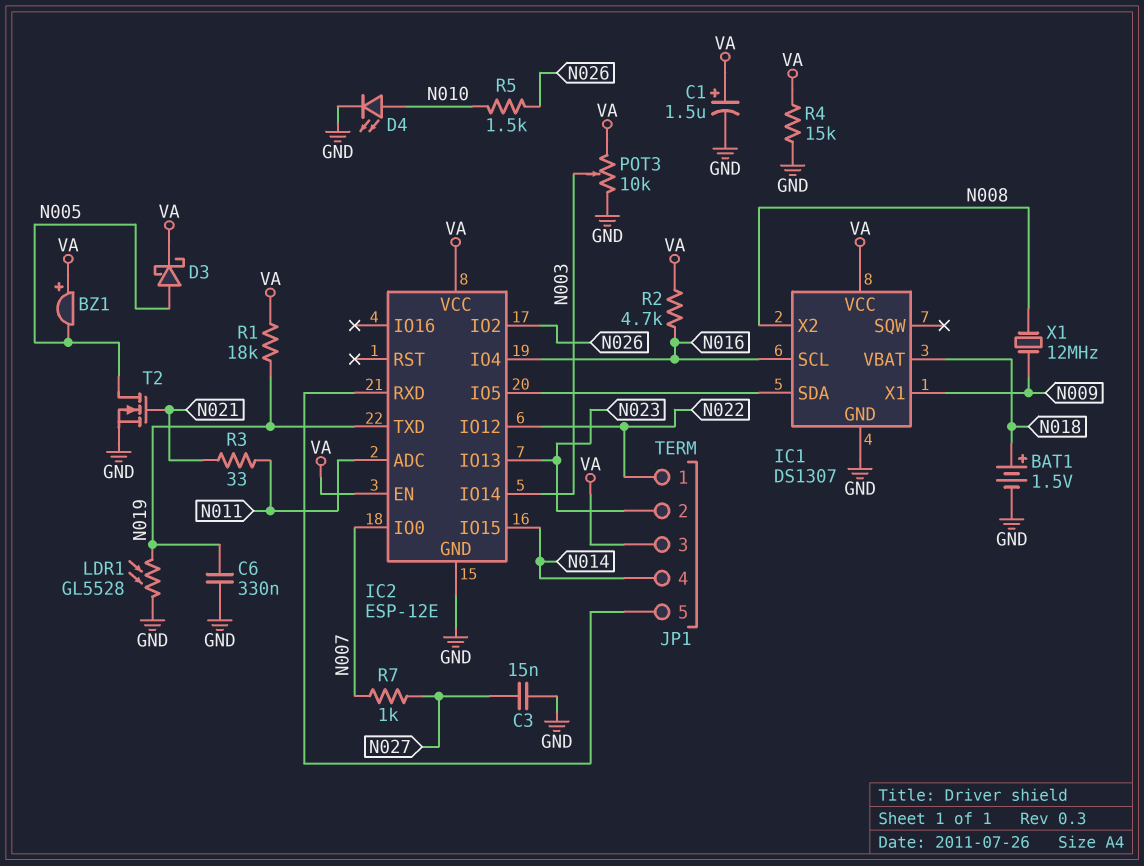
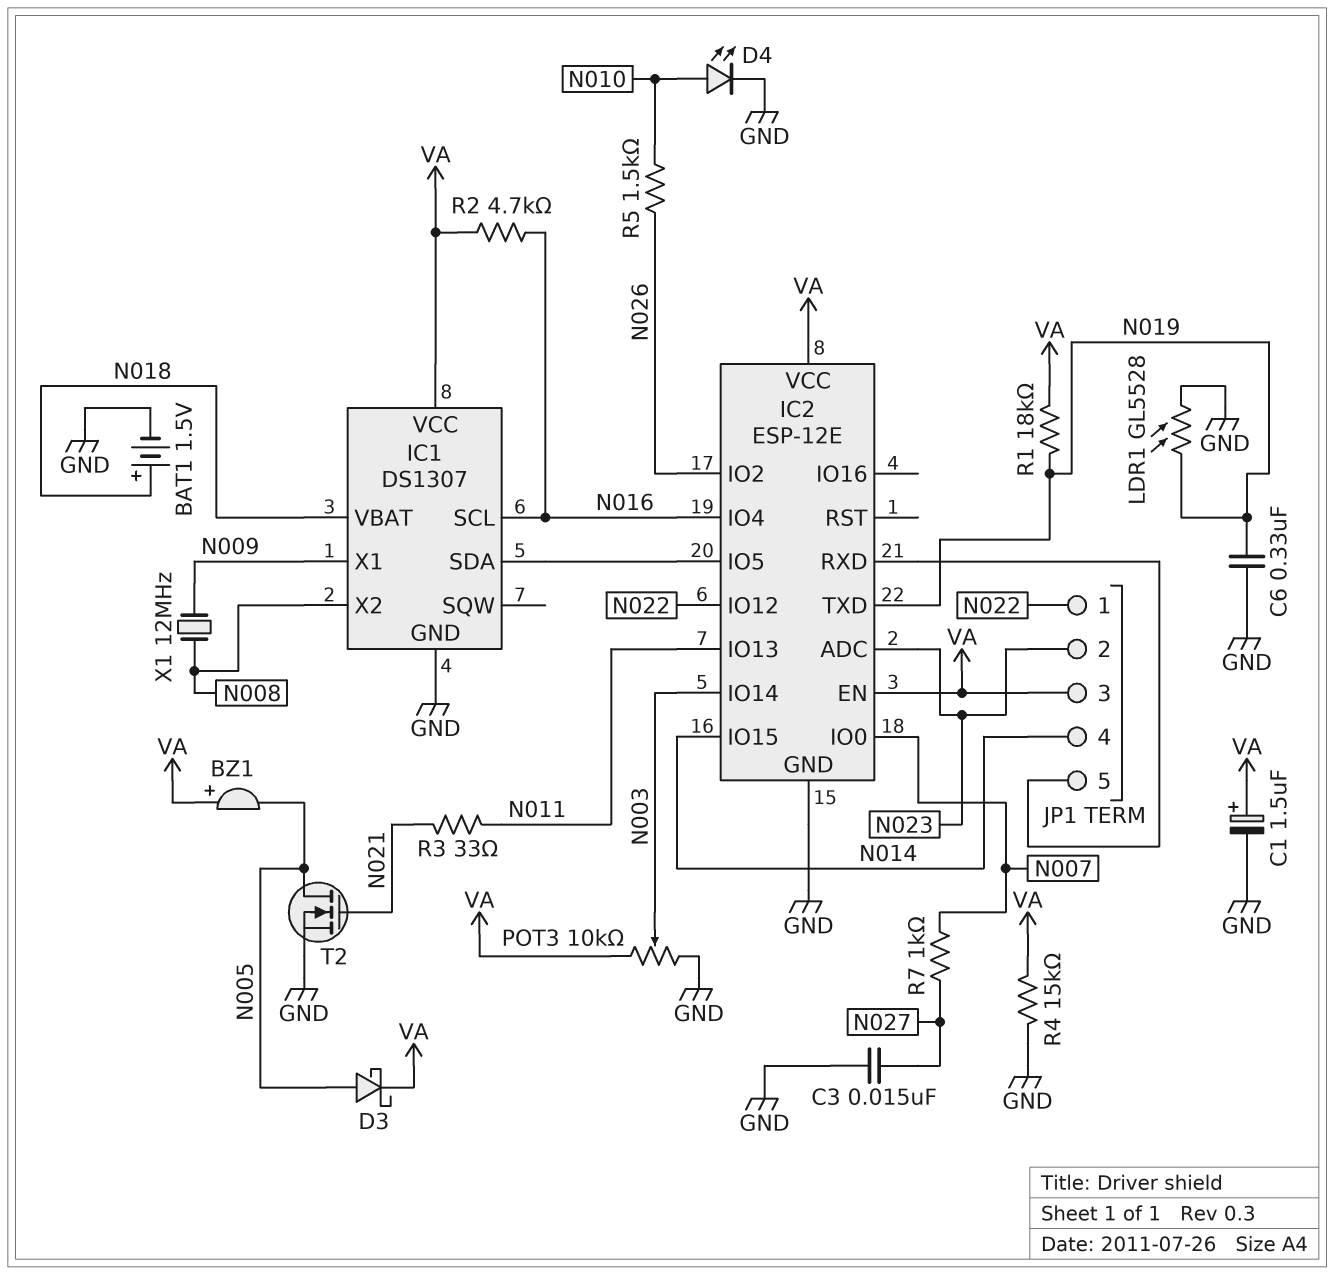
IC2 pin ADC: N011 -> N023
IC2 pin IO13: N023 -> N011

